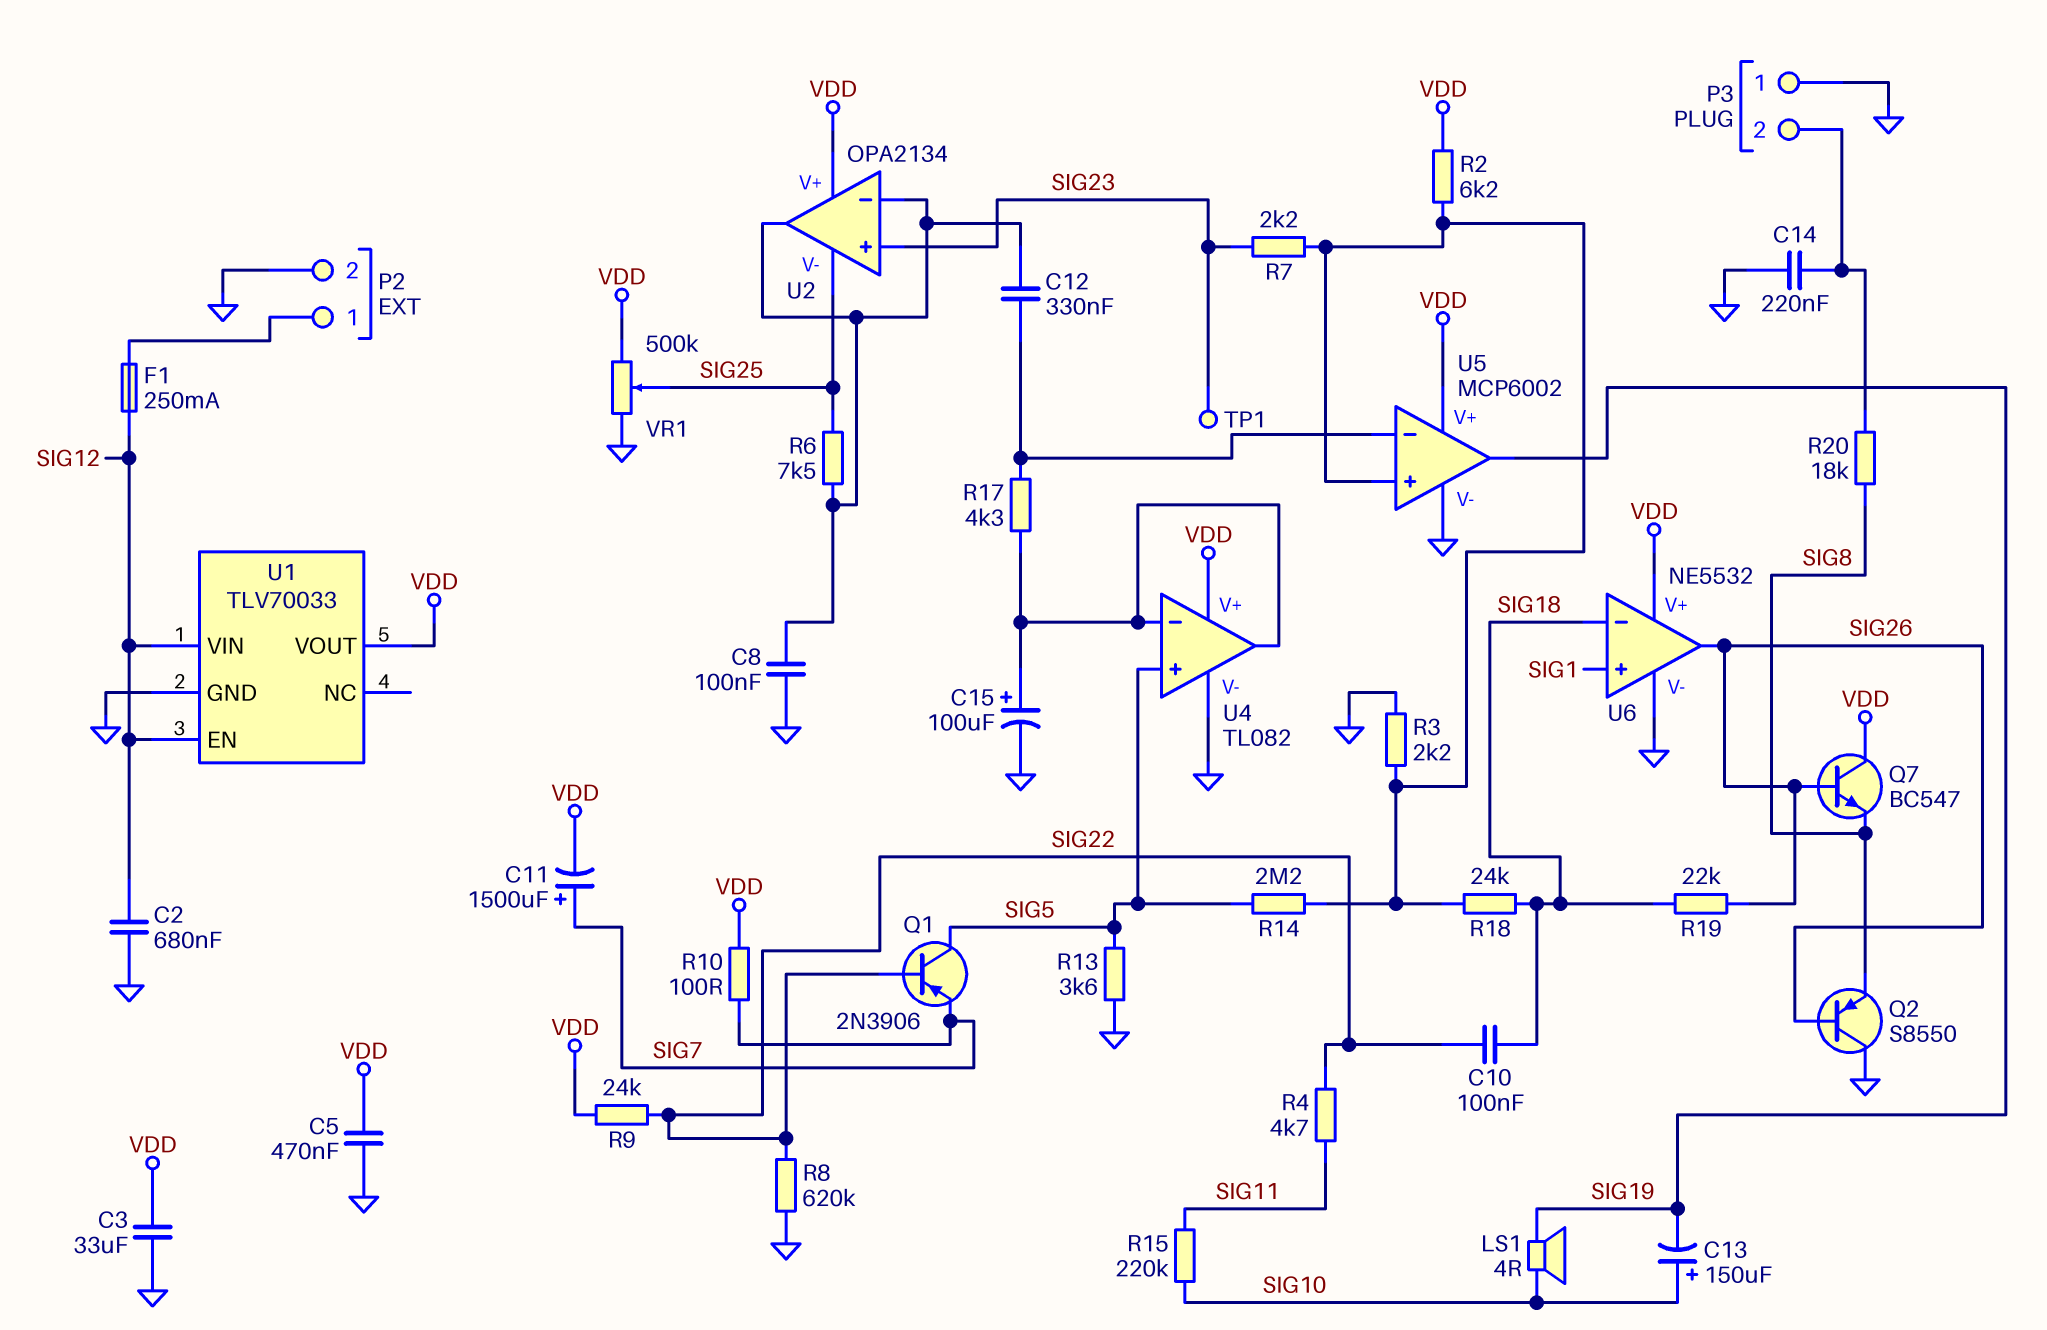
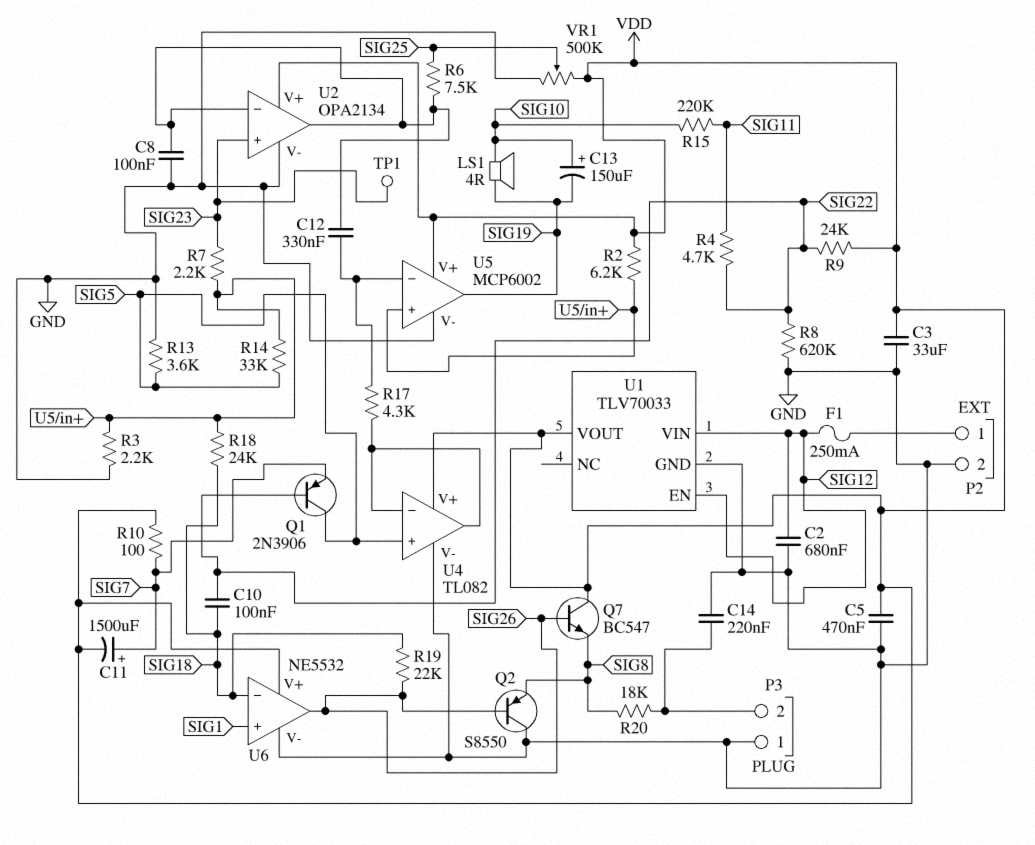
C15: 100uF (plus U4/in-, minus GND) -> none
R14: 2.2M (SIG5, U5/in+) -> 33k (SIG5, U5/in+)
U2 pin V-: SIG25 -> GND

